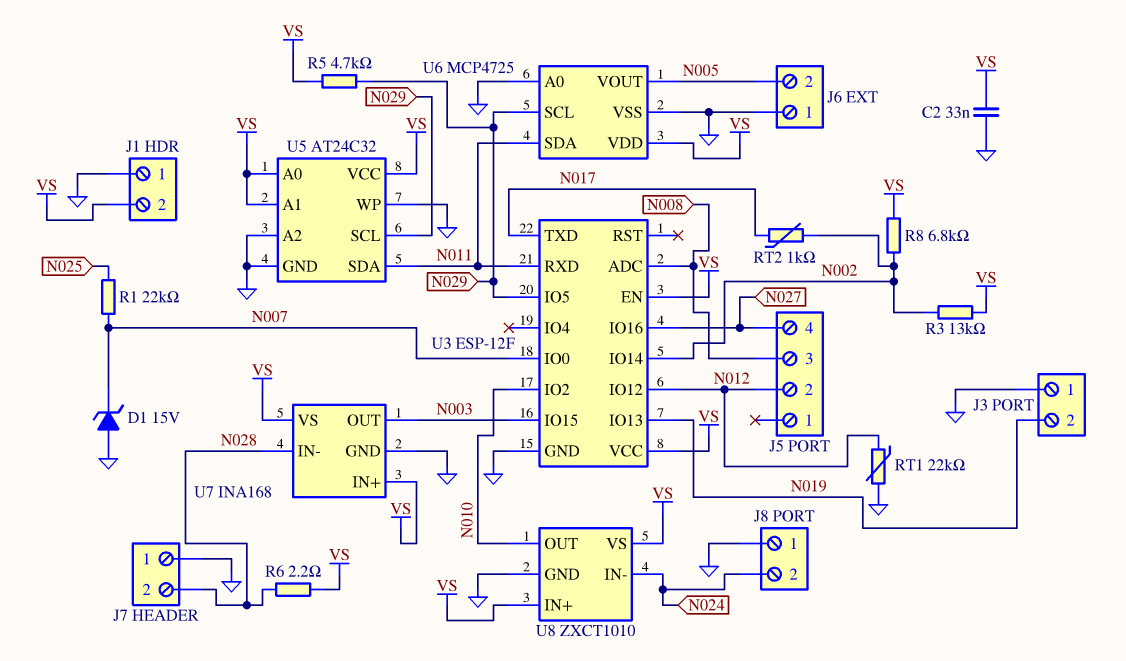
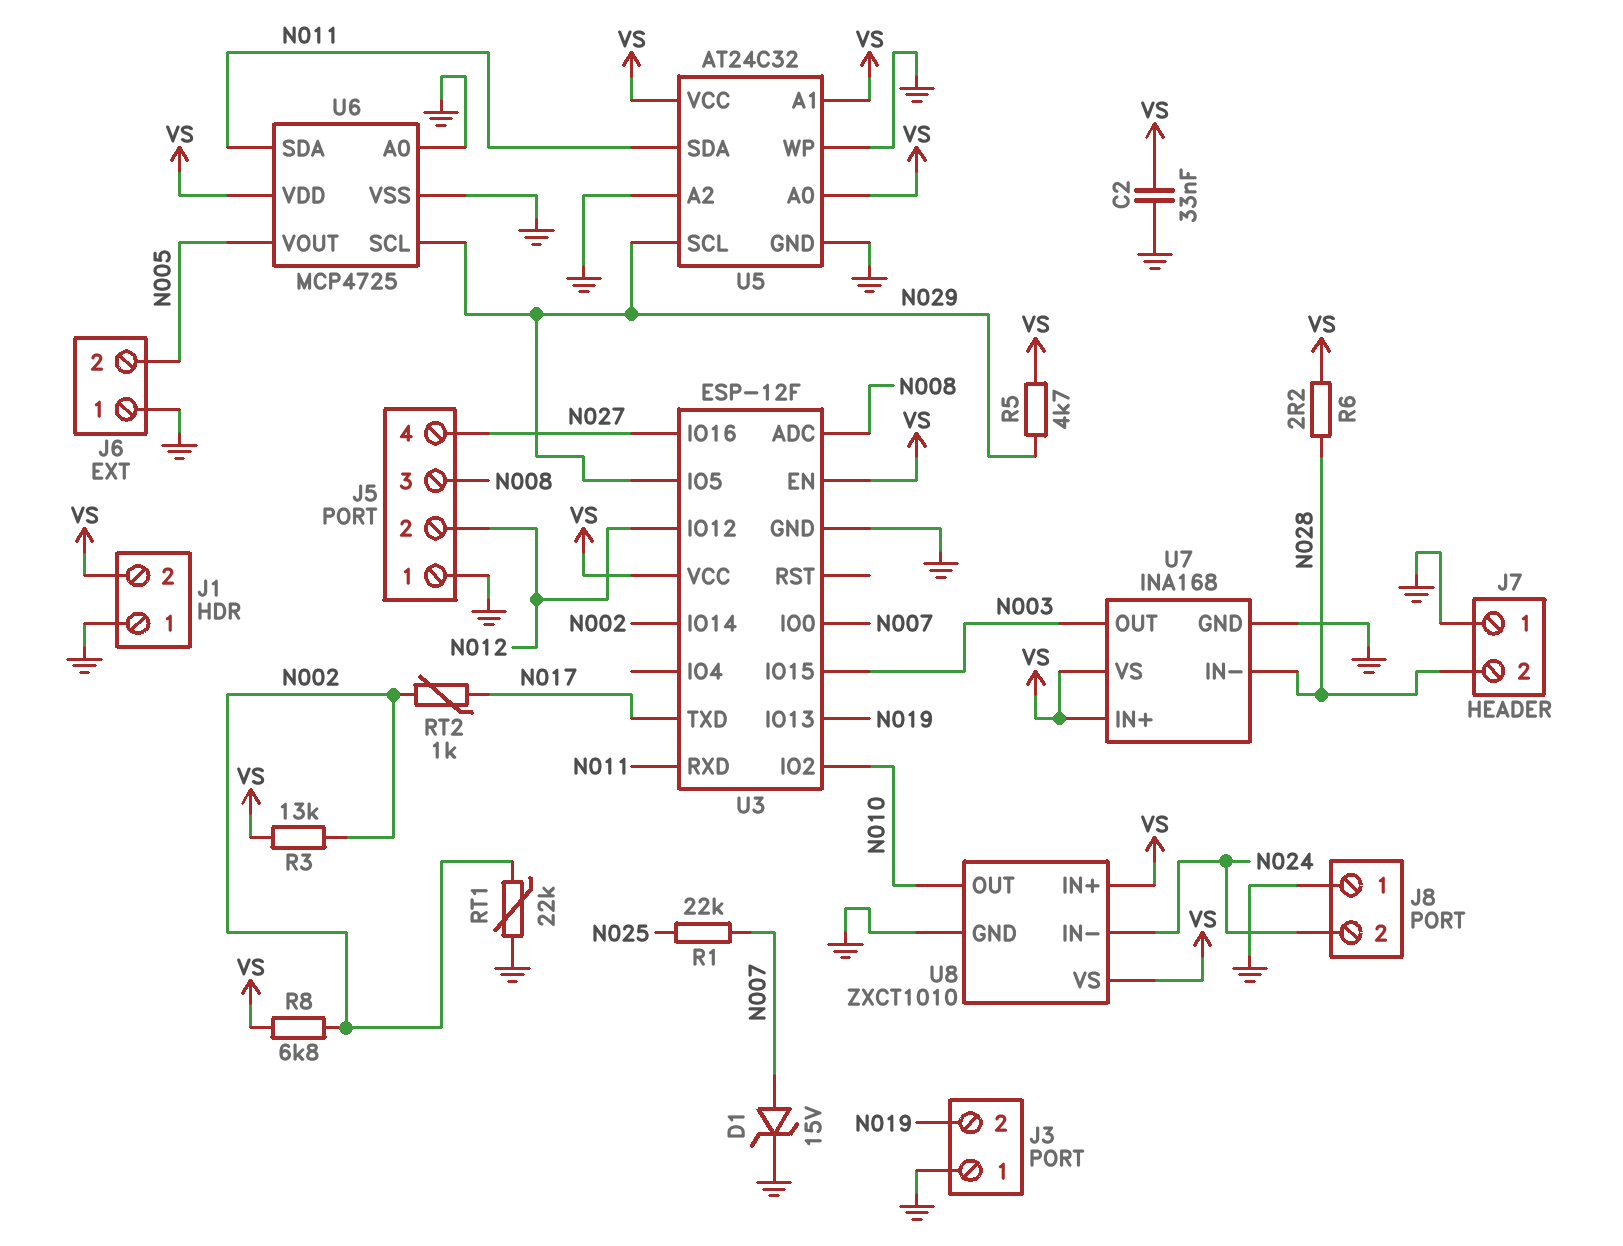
D1: zener 15V (A GND, K N007) -> zener 15V (A N007, K GND)
J5 pin 1: none -> GND
RT1: 22k (GND, N012) -> 22k (GND, N002)

